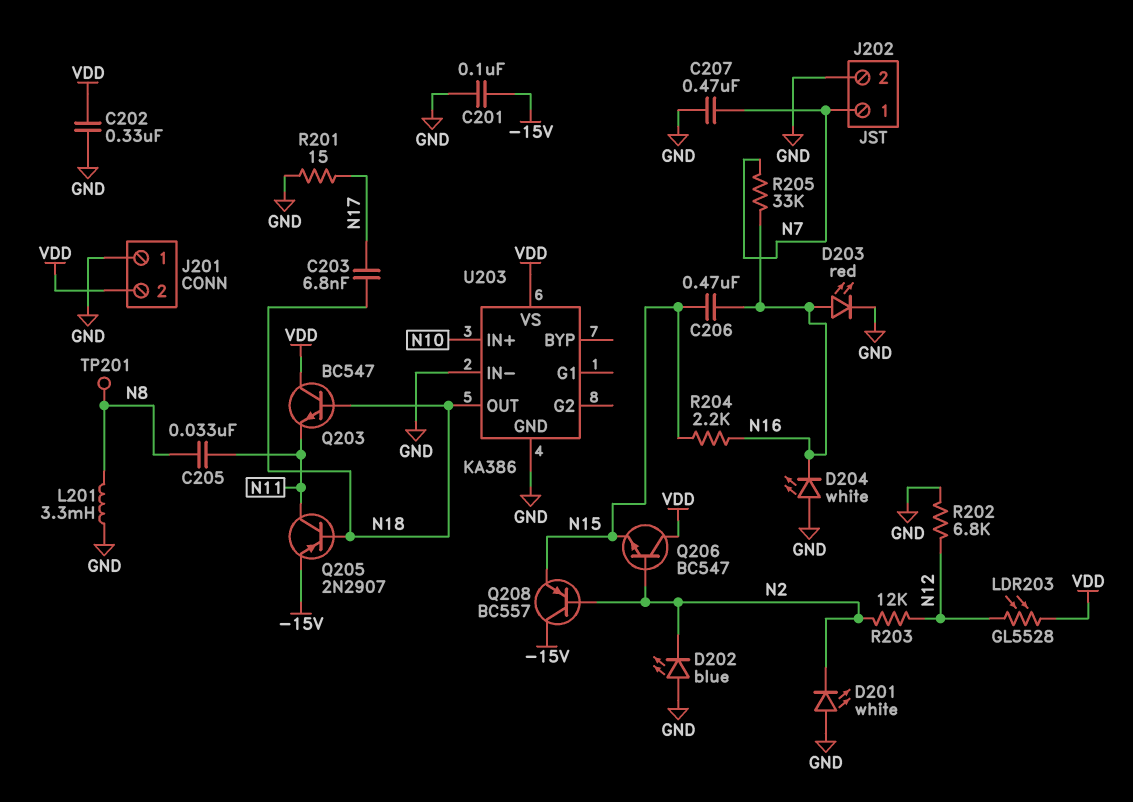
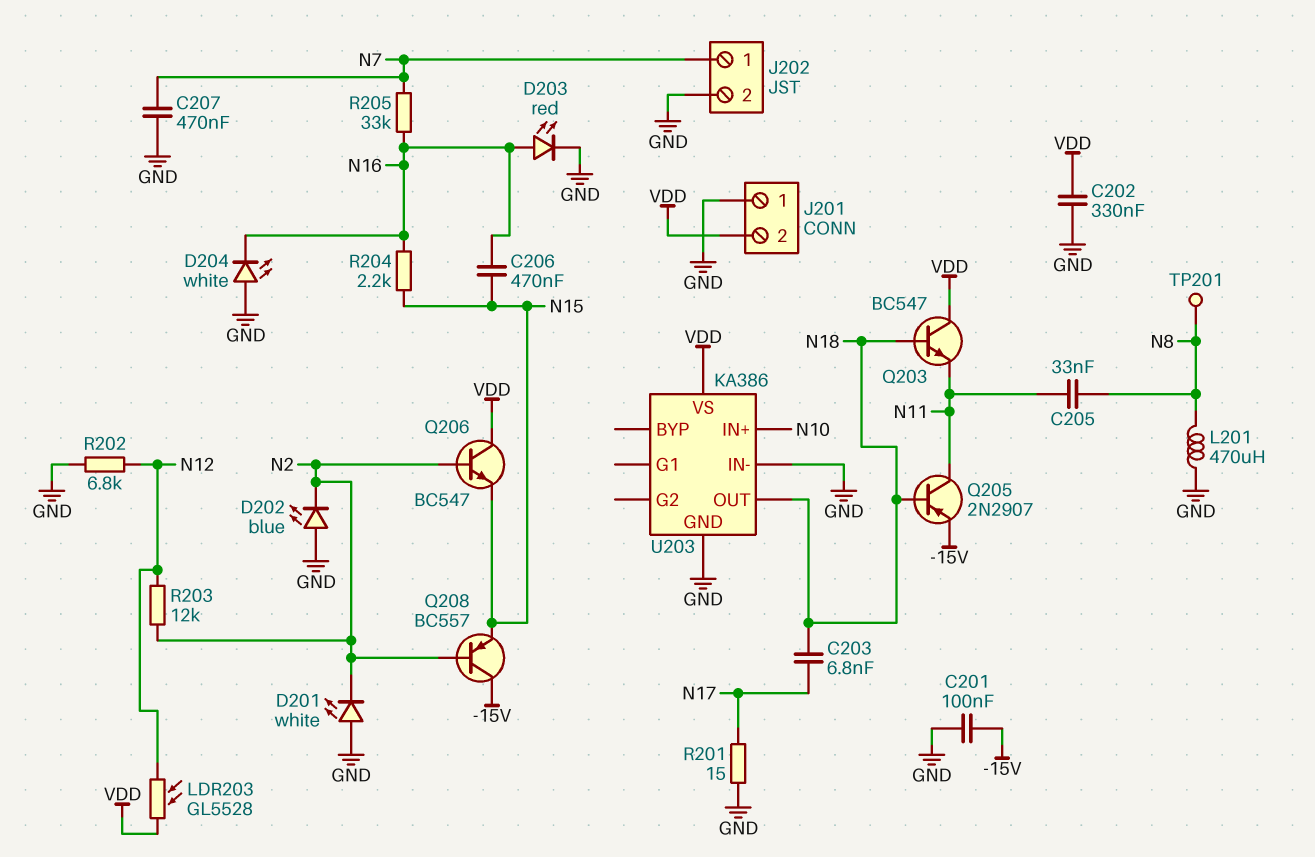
L201: 3.3mH (GND, N8) -> 470uH (GND, N8)

